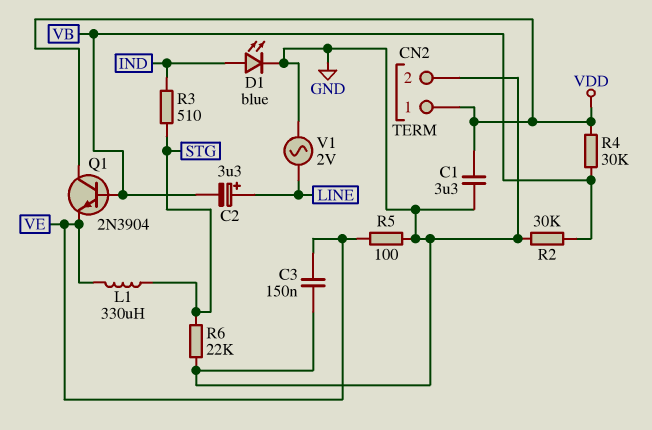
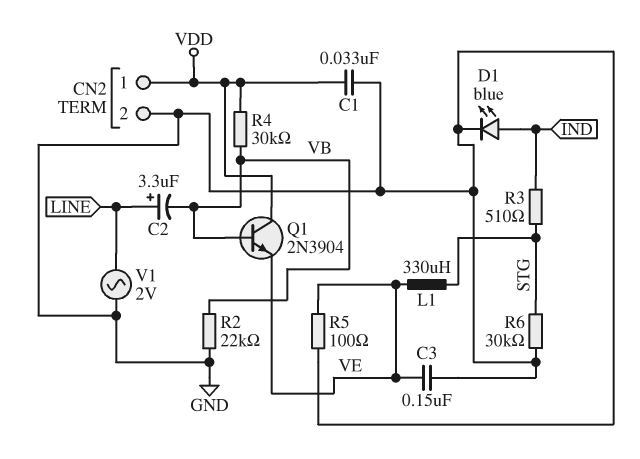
C1: 3.3uF (GND, VDD) -> 33nF (GND, VDD)
R2: 30k (GND, VB) -> 22k (GND, VB)
R6: 22k (GND, STG) -> 30k (GND, STG)

